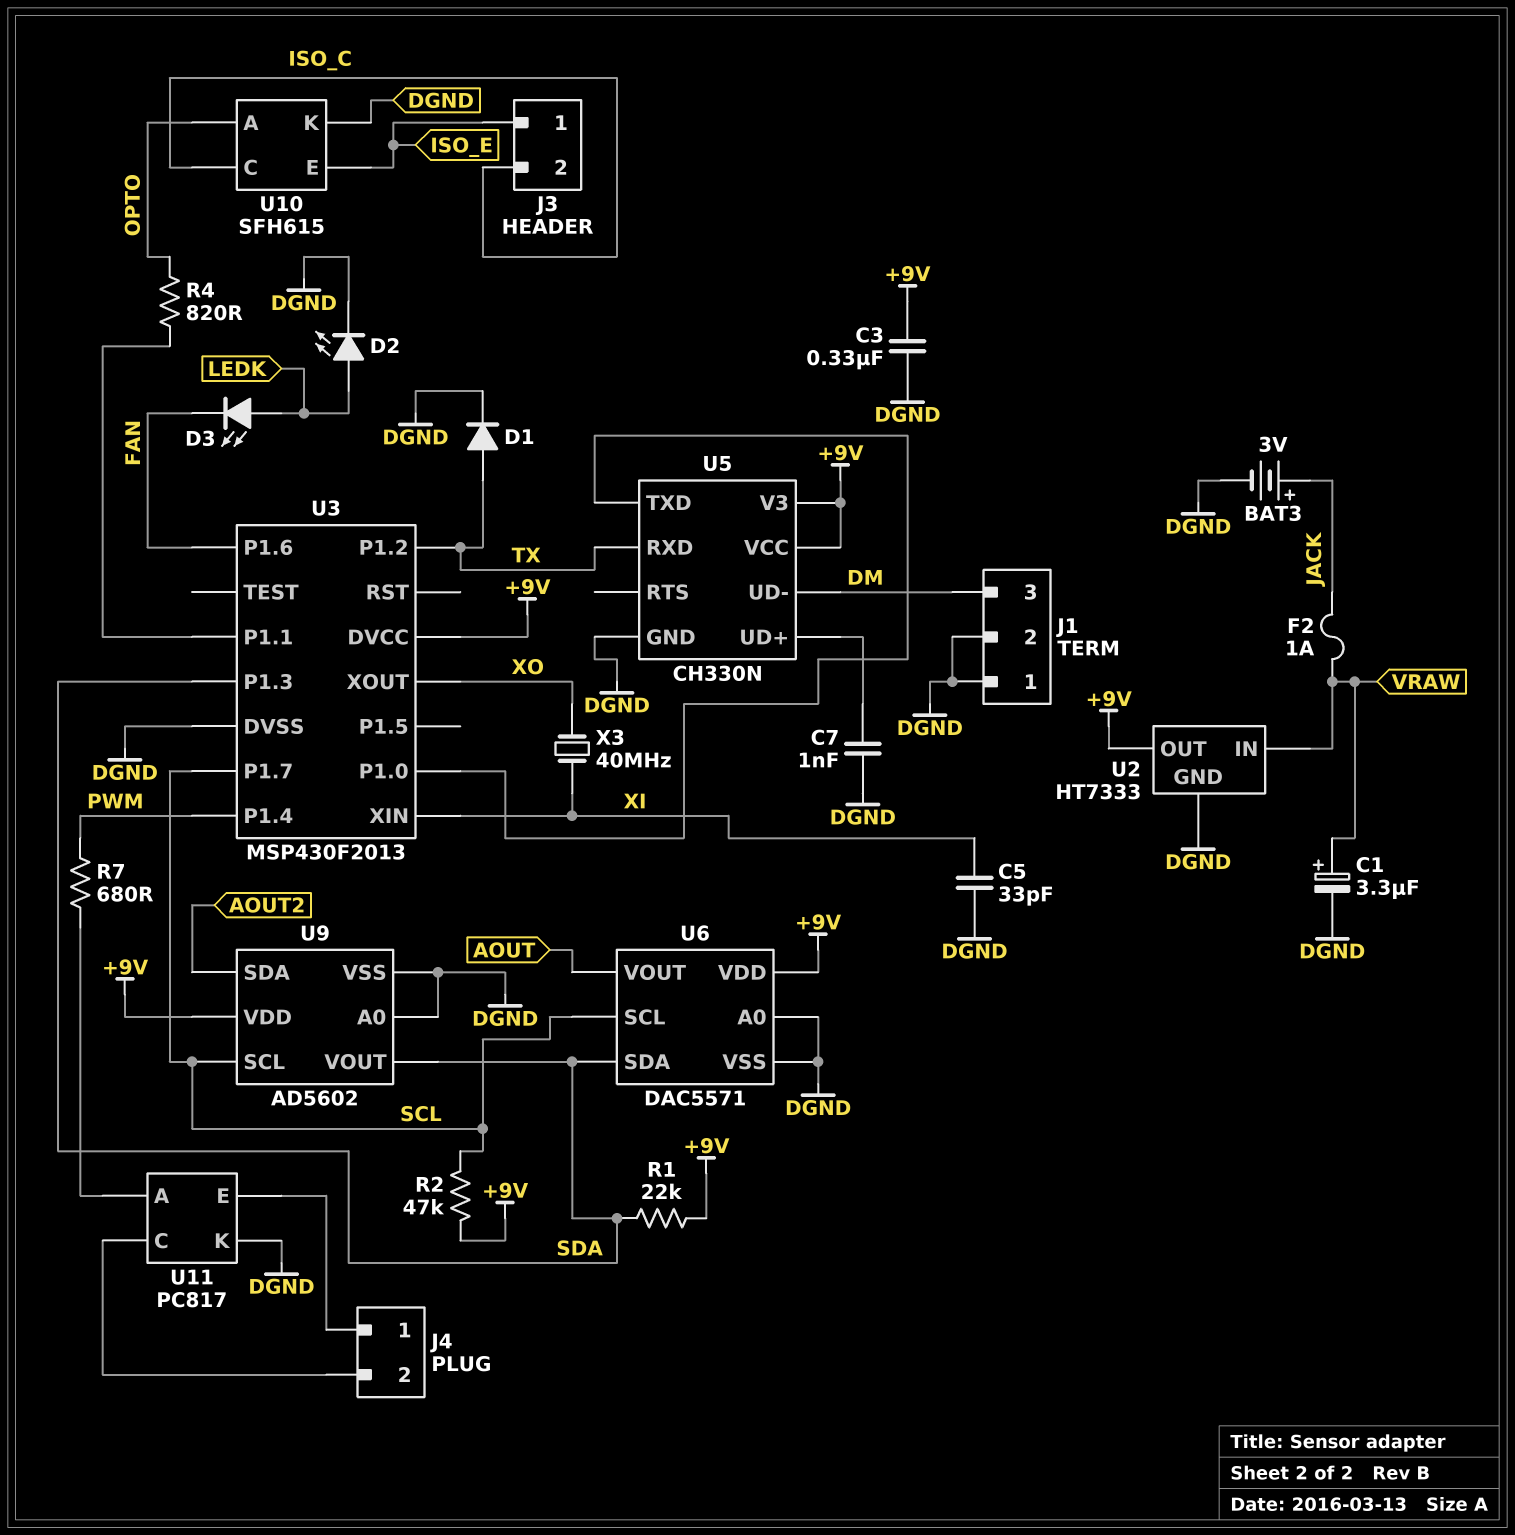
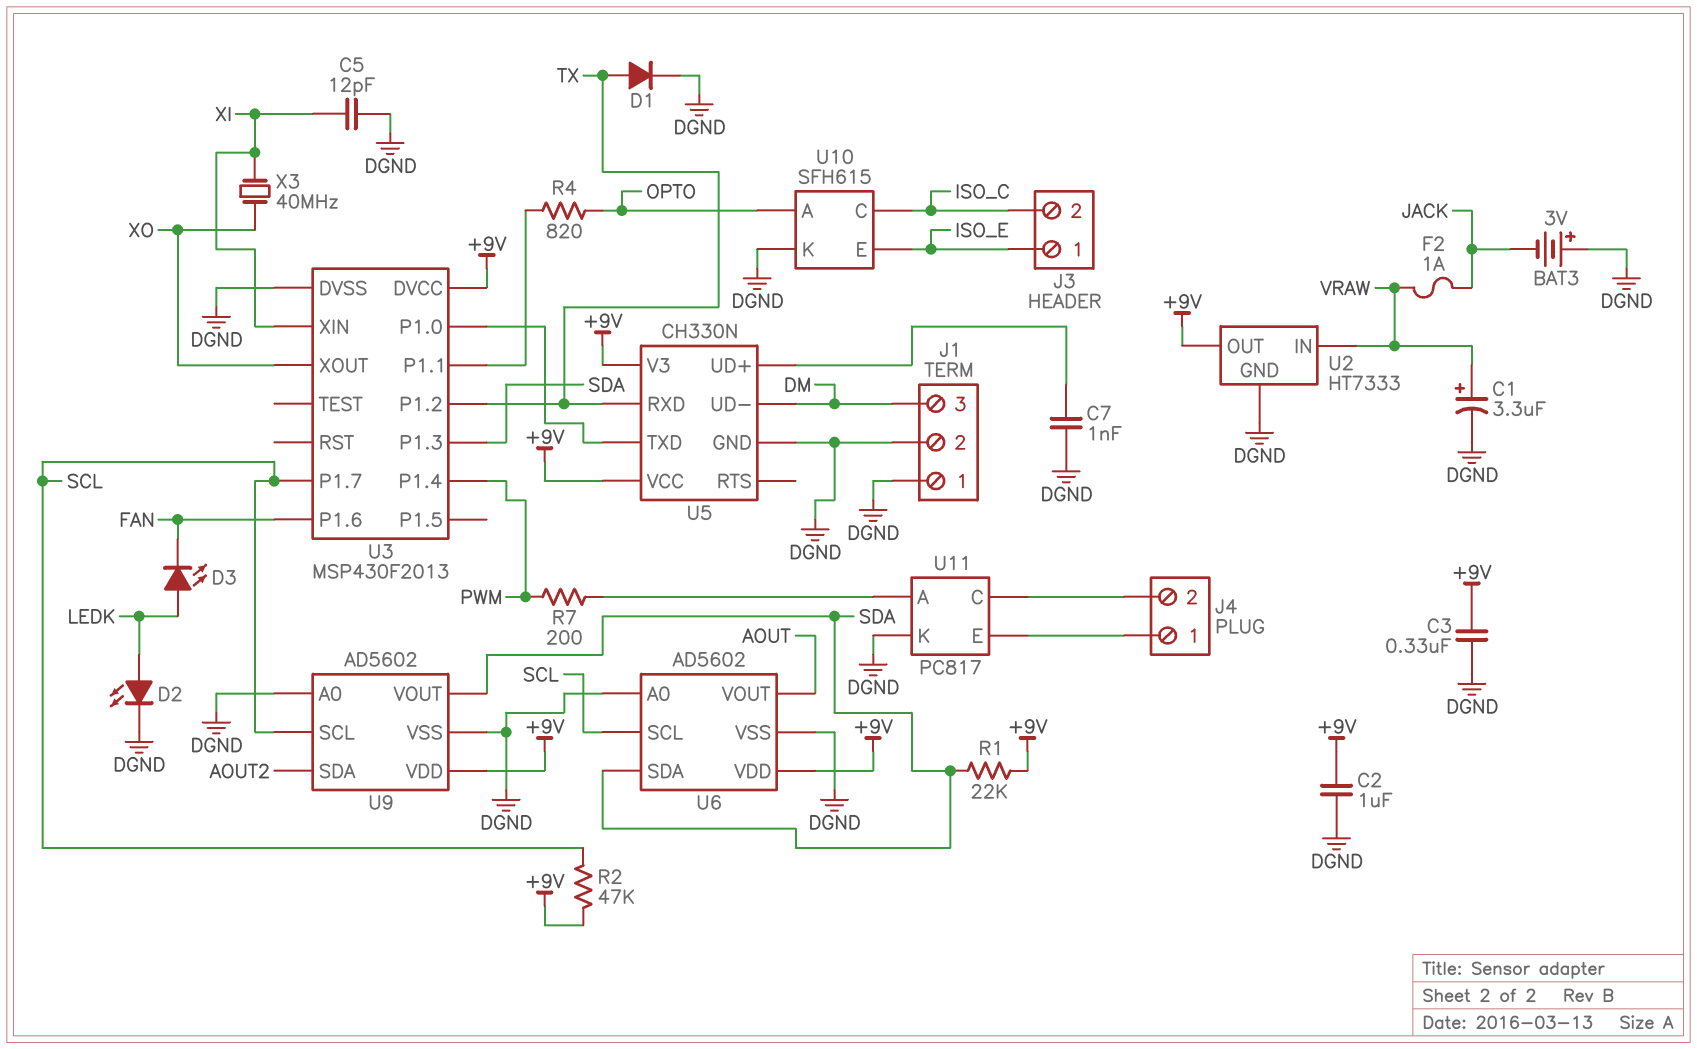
BAT3: 3V (plus JACK, minus DGND) -> 3V (plus DGND, minus JACK)
C2: none -> 1uF (+9V, DGND)
C5: 33pF (DGND, XI) -> 12pF (DGND, XI)
R7: 680 (PWM, U11/A) -> 200 (PWM, U11/A)
U6: DAC5571 -> AD5602

